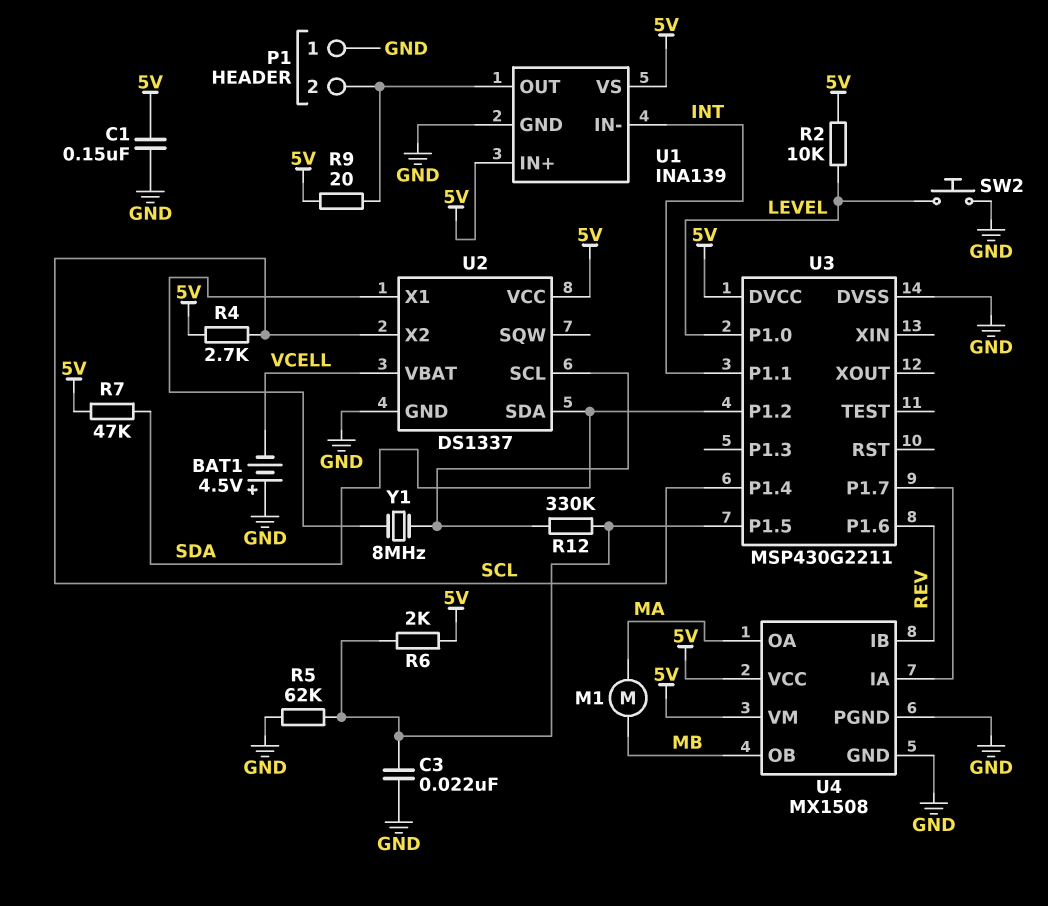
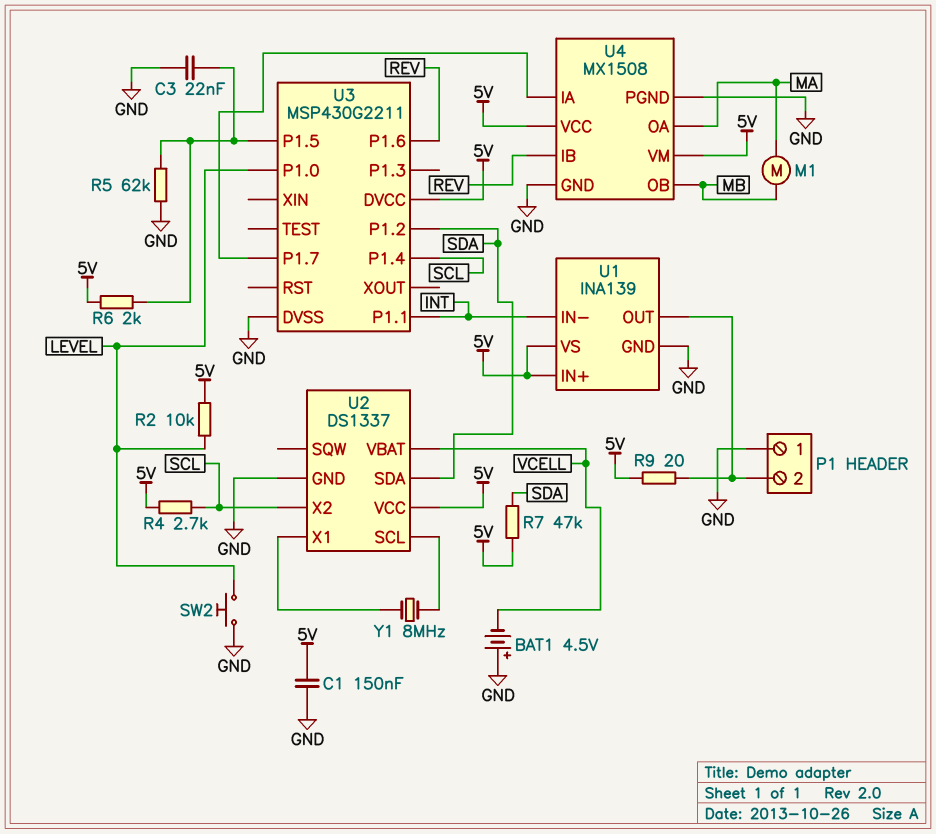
R12: 330k (U2/SCL, U3/P1.5) -> none

